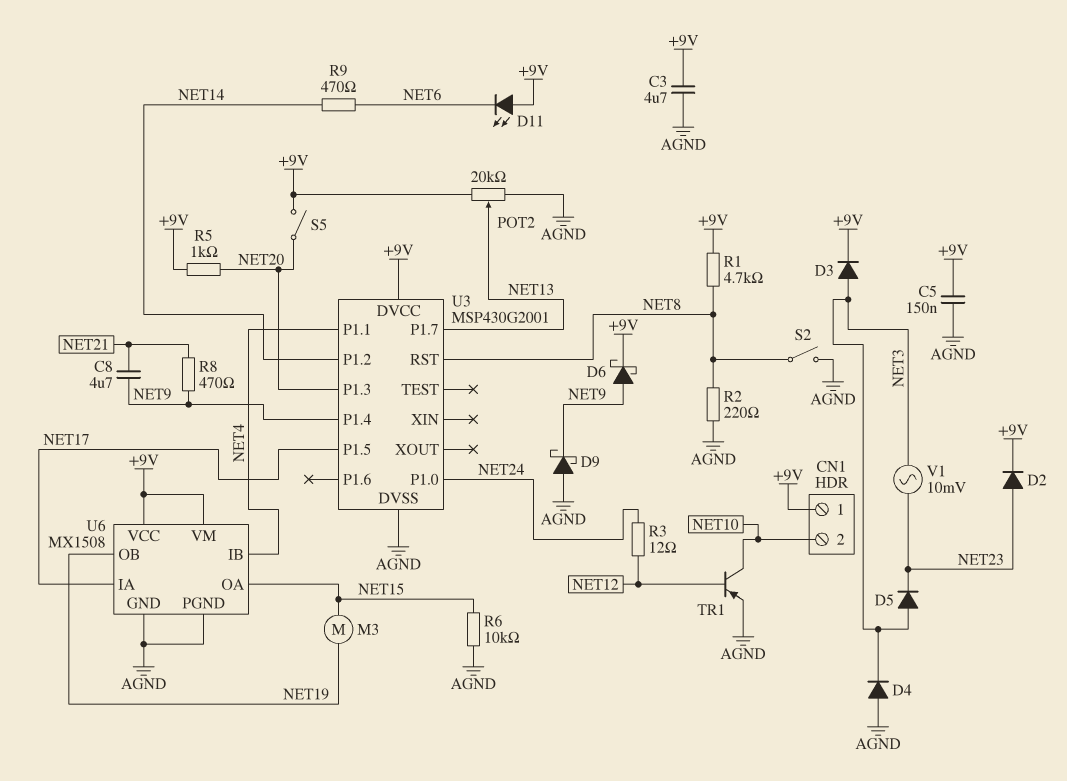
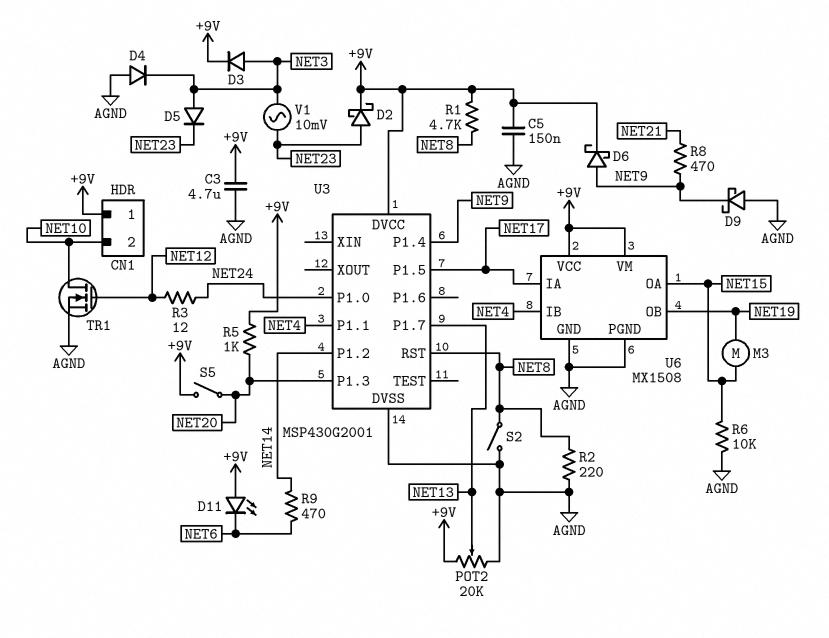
C8: 4.7uF (NET9, NET21) -> none
D2: diode (A NET23, K +9V) -> schottky (A NET23, K +9V)
TR1: PNP (B NET12, C NET10, E AGND) -> NMOS (G NET12, D NET10, S AGND)

